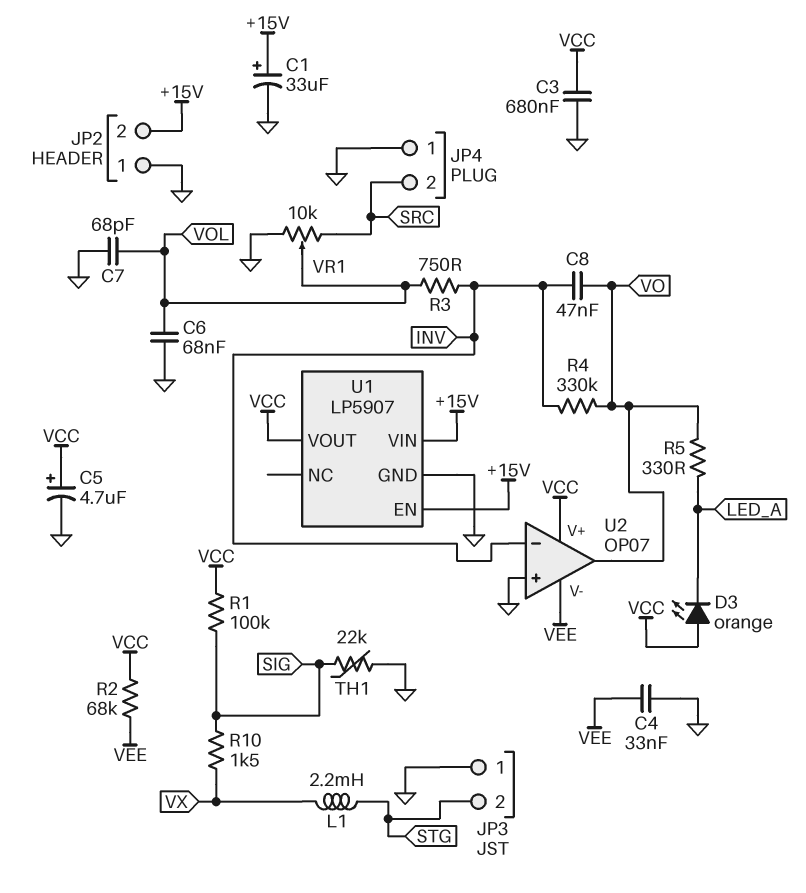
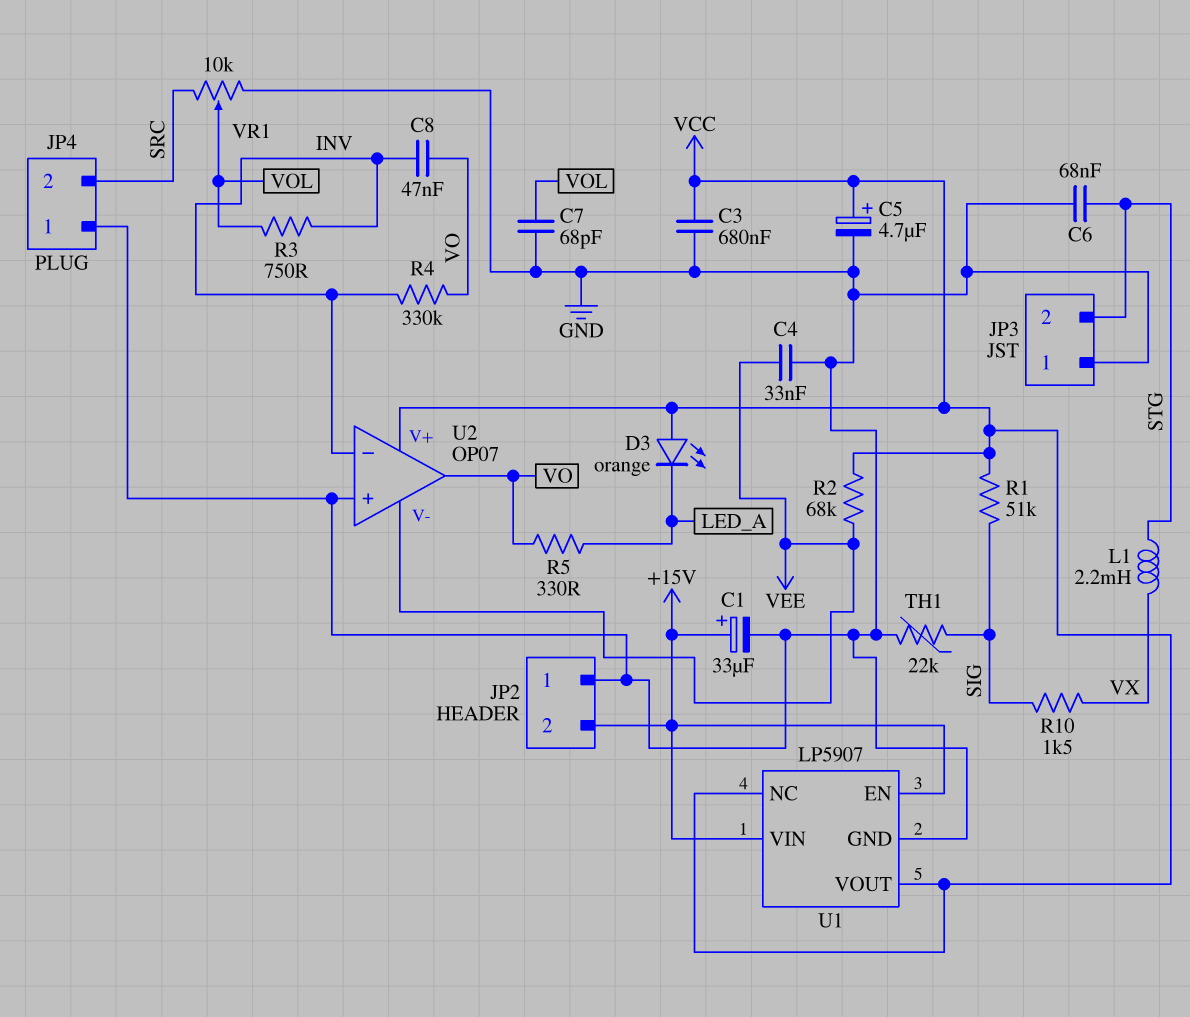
C6: 68nF (GND, VOL) -> 68nF (GND, STG)
R1: 100k (SIG, VCC) -> 51k (SIG, VCC)
U1 pin NC: none -> VCC

